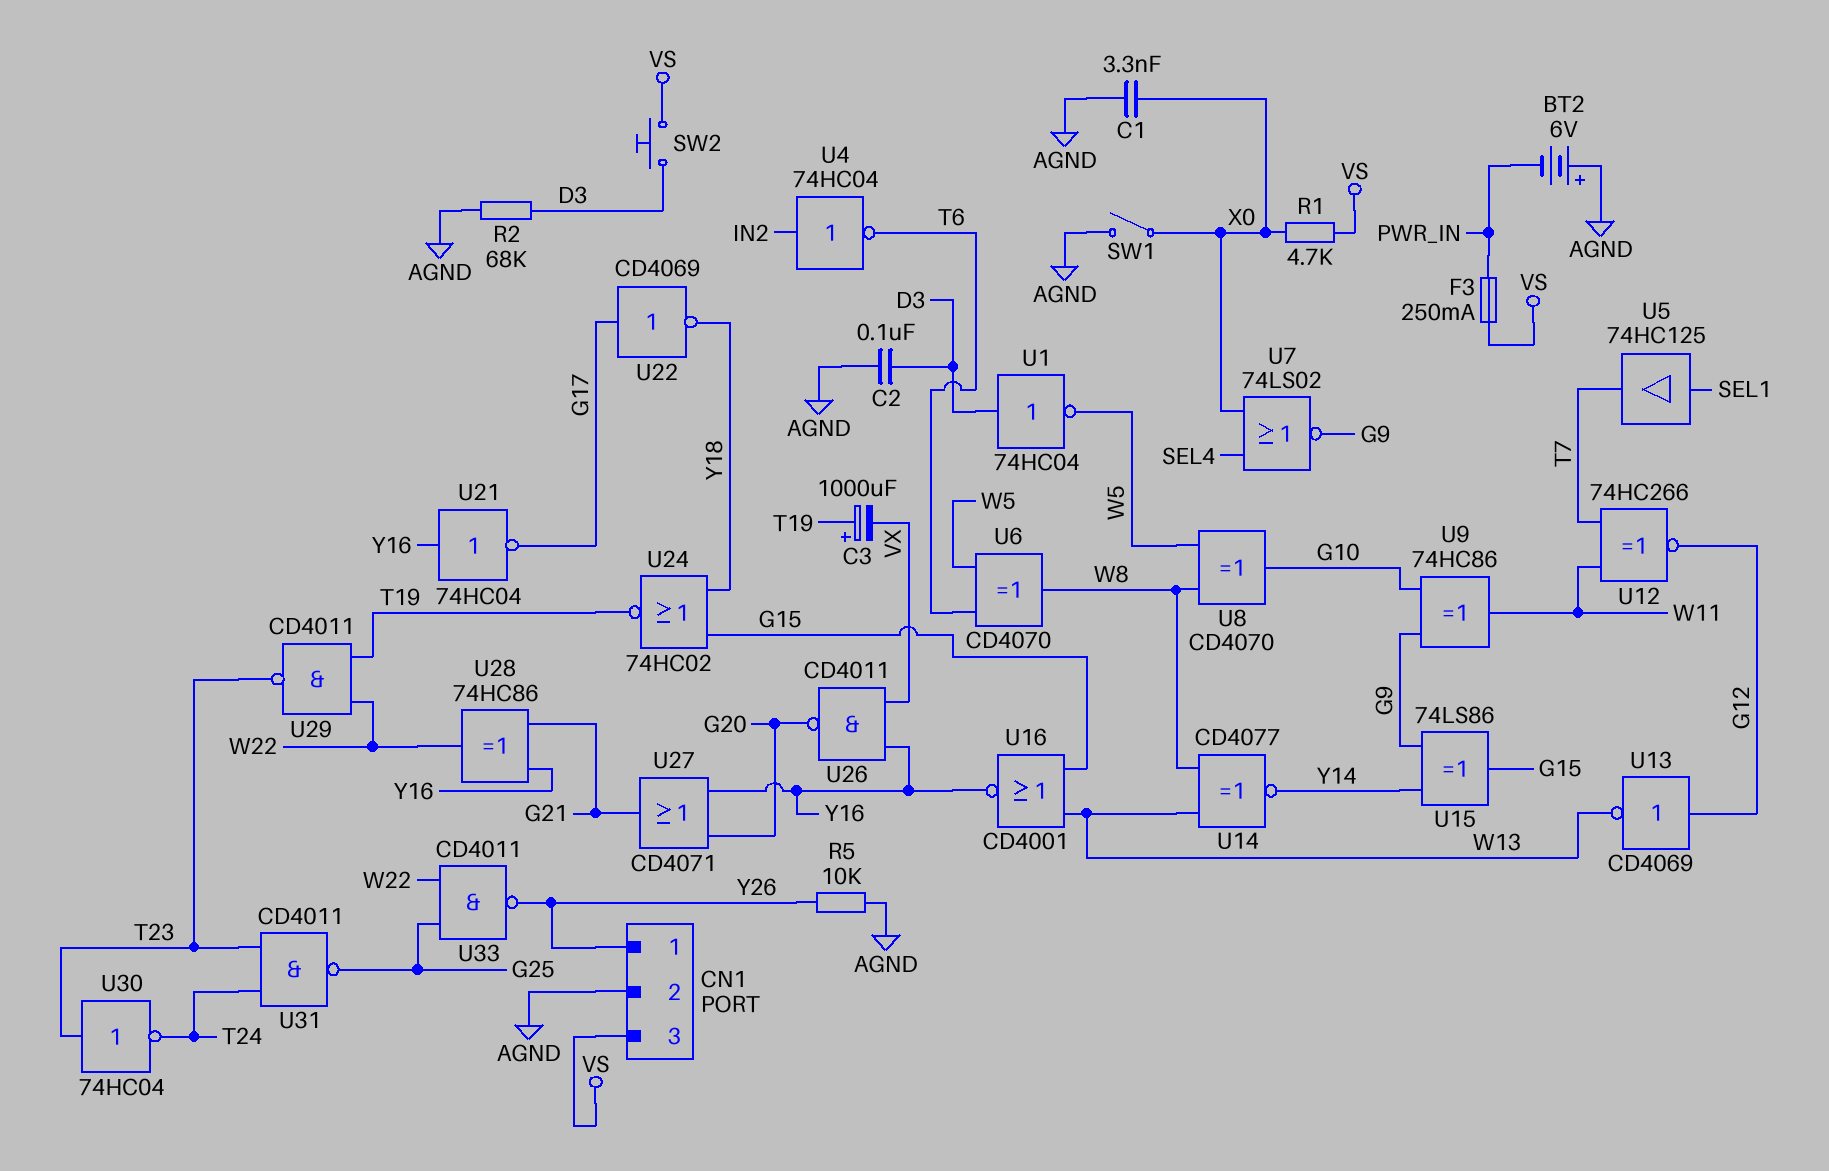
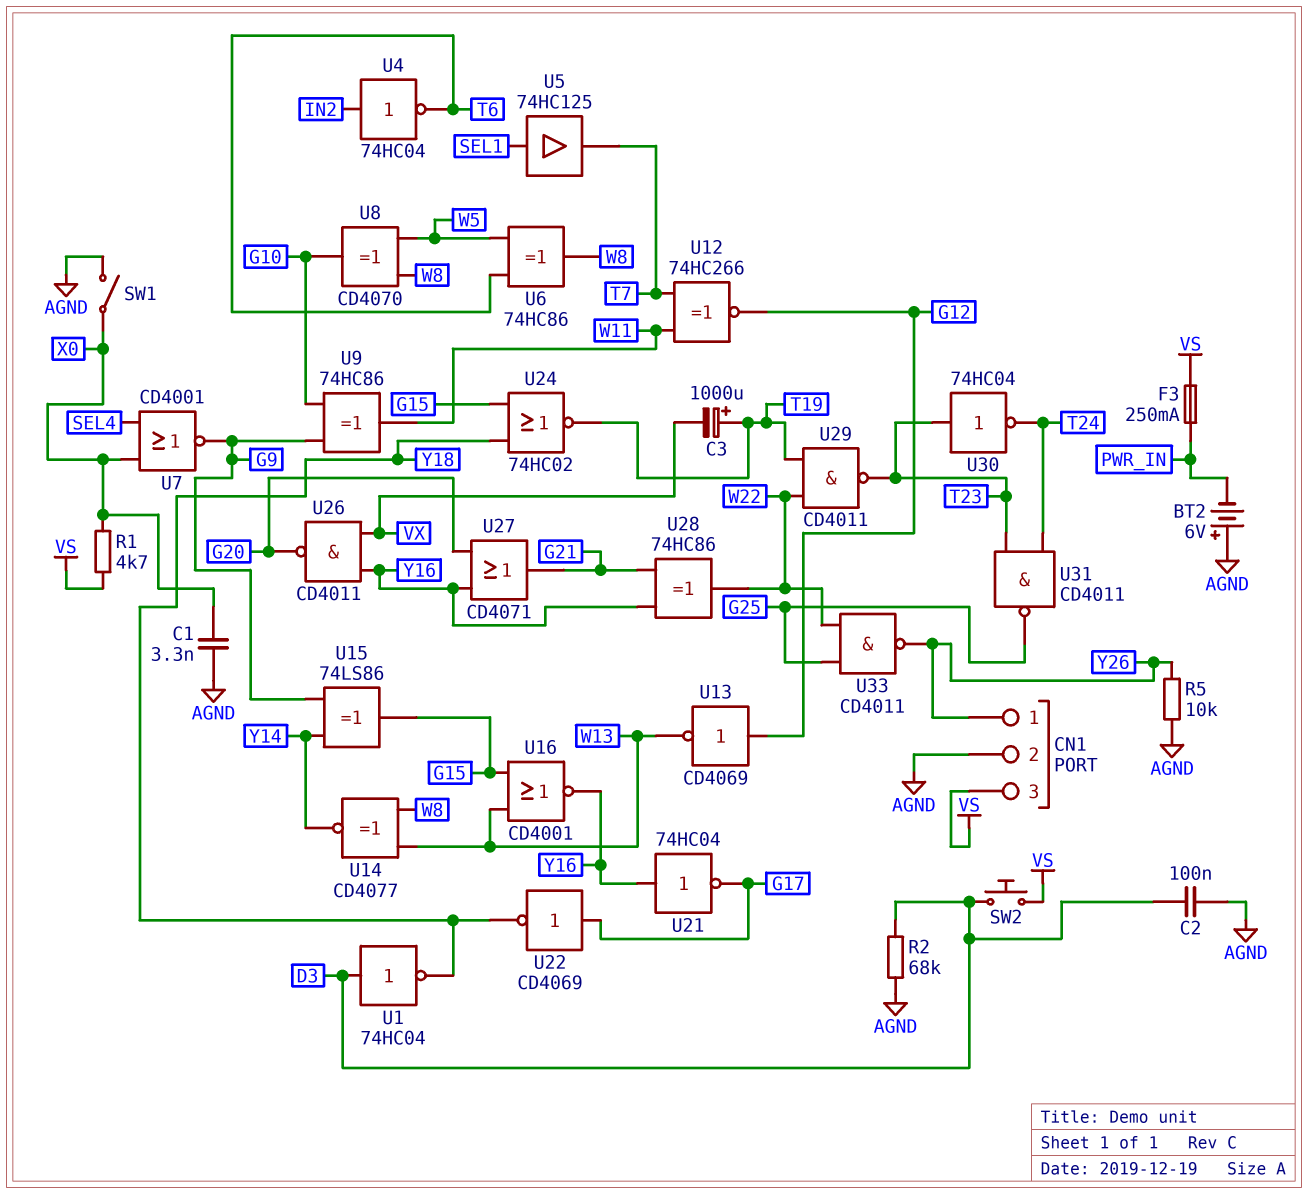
U1: NOT 74HC04 (in D3, out W5) -> NOT 74HC04 (in D3, out Y18)
U6: XOR CD4070 (in T6, in W5, out W8) -> XOR 74HC86 (in T6, in W5, out W8)
U7: NOR 74LS02 (in SEL4, in X0, out G9) -> NOR CD4001 (in SEL4, in X0, out G9)

